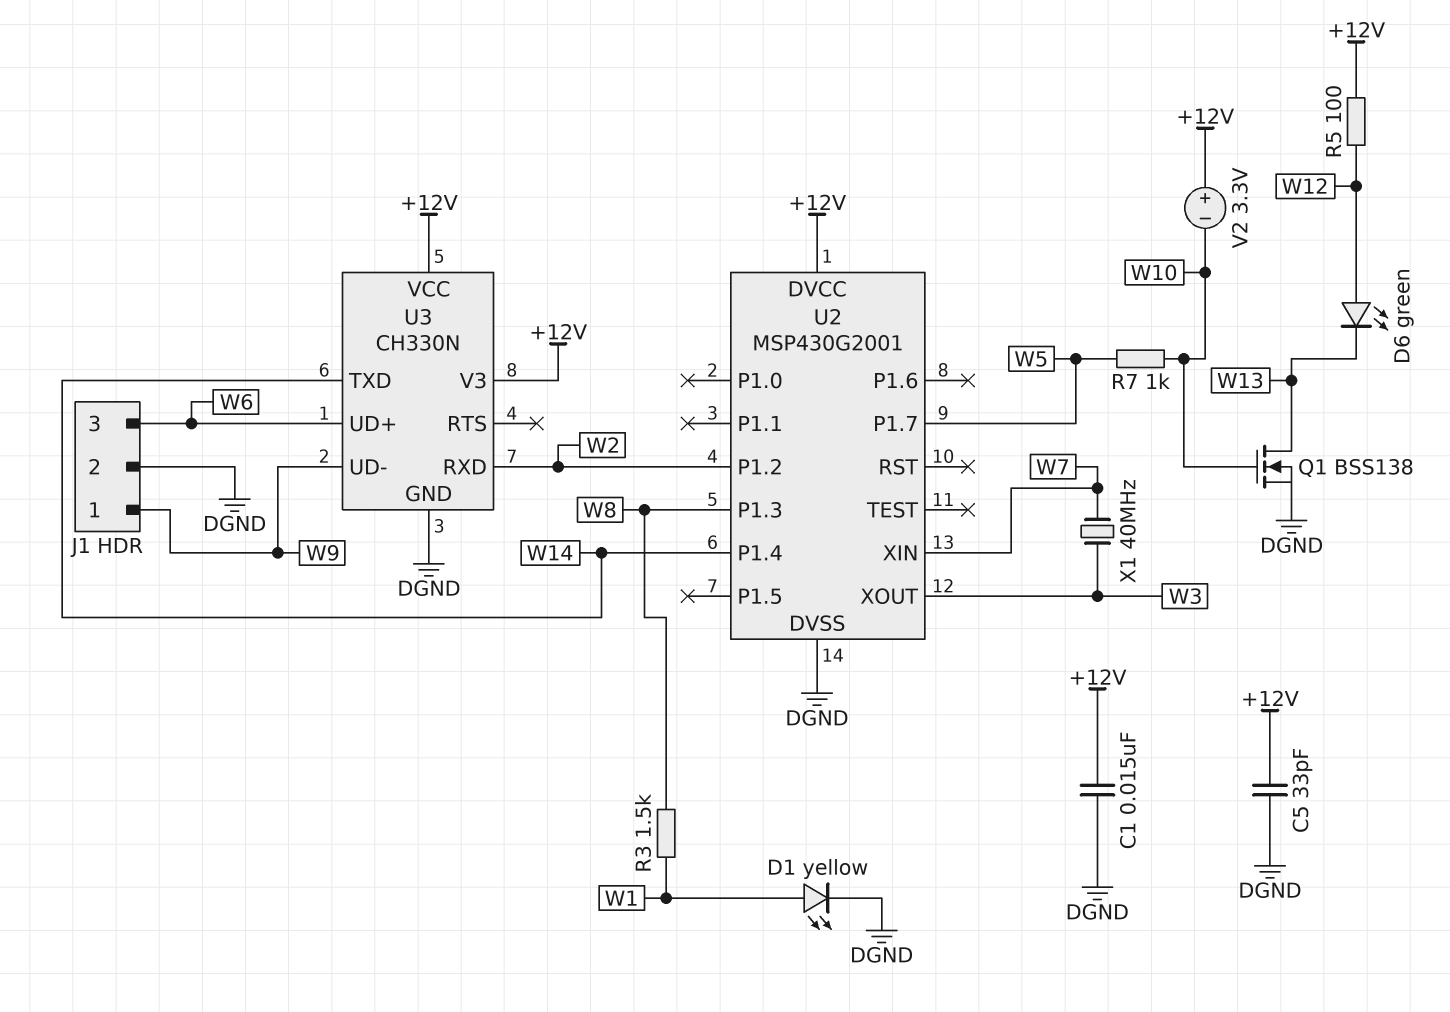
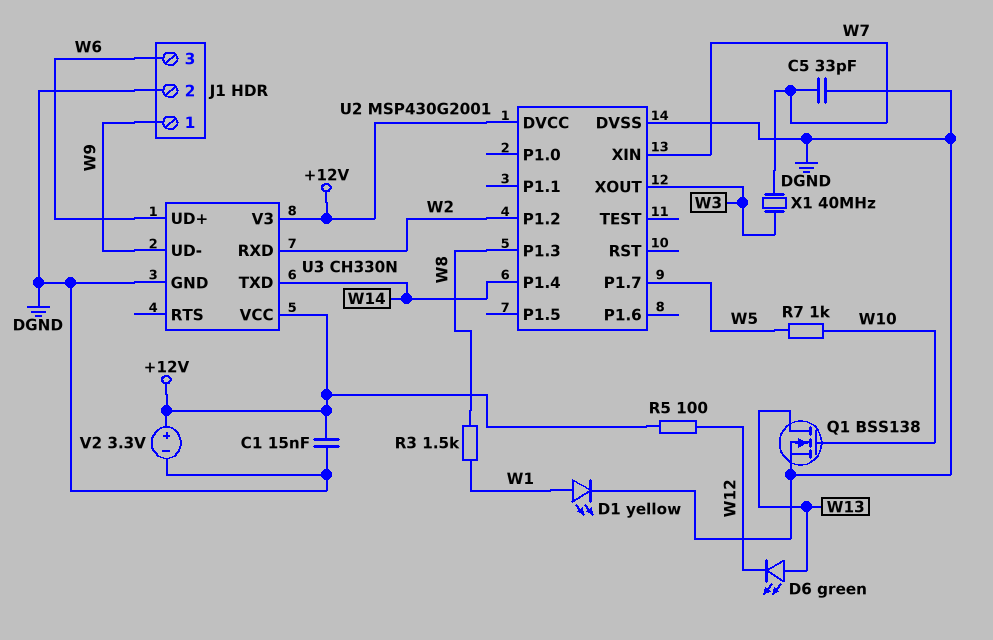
C5: 33pF (+12V, DGND) -> 33pF (DGND, W7)
D6: LED green (A W12, K W13) -> LED green (A W13, K W12)
V2: 3.3V (plus +12V, minus W10) -> 3.3V (plus +12V, minus DGND)

